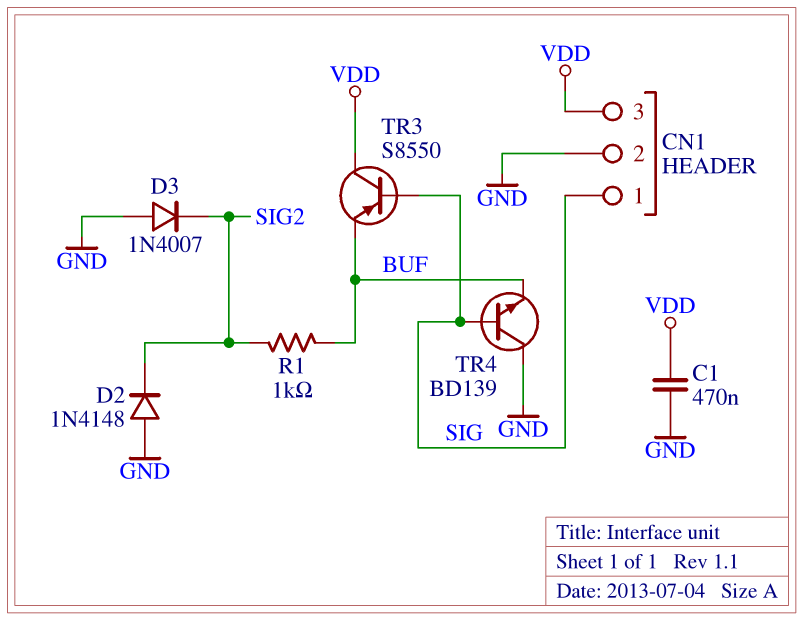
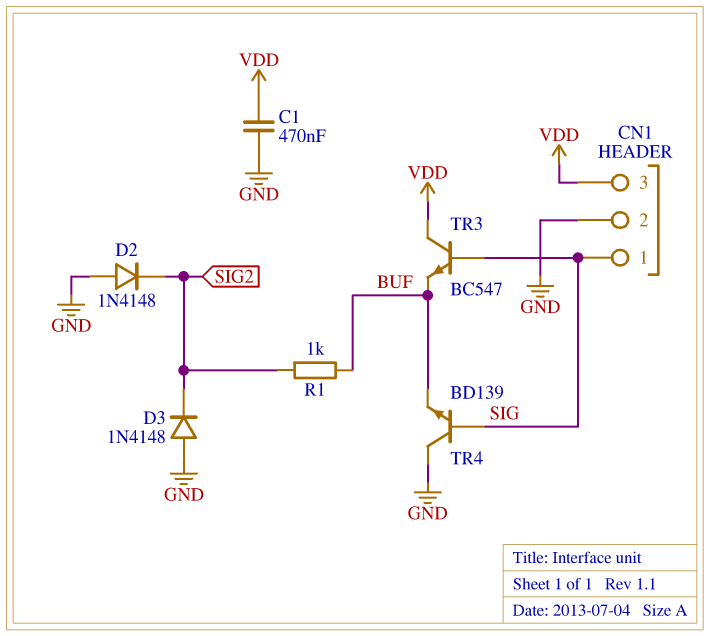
D3: diode 1N4007 (A GND, K SIG2) -> diode 1N4148 (A GND, K SIG2)
TR3: PNP S8550 (B SIG, C VDD, E BUF) -> NPN BC547 (B SIG, C VDD, E BUF)

